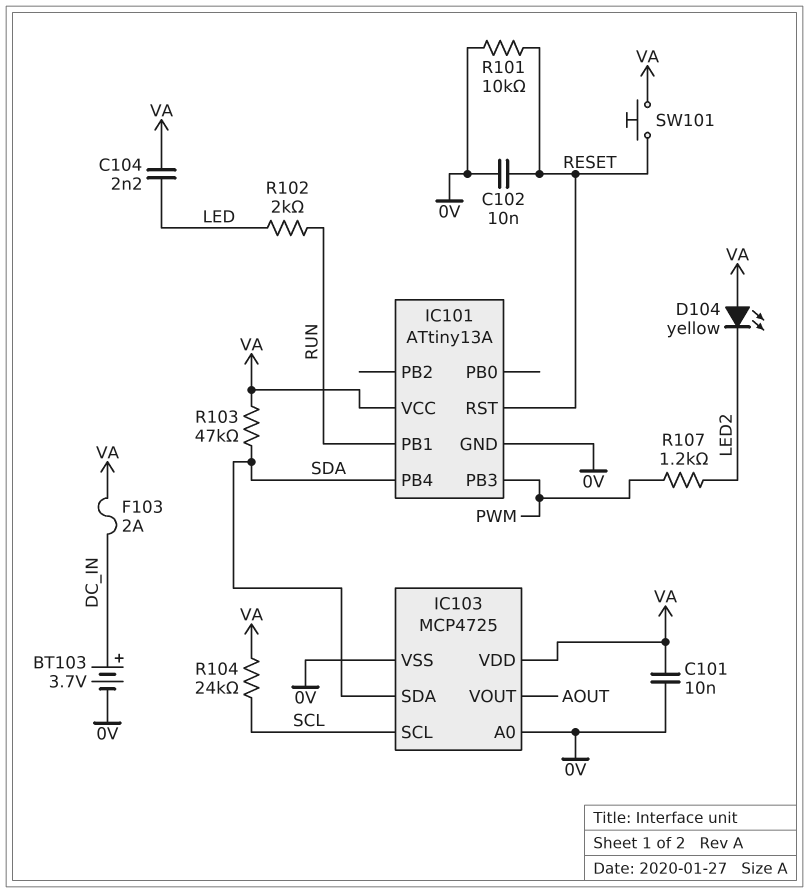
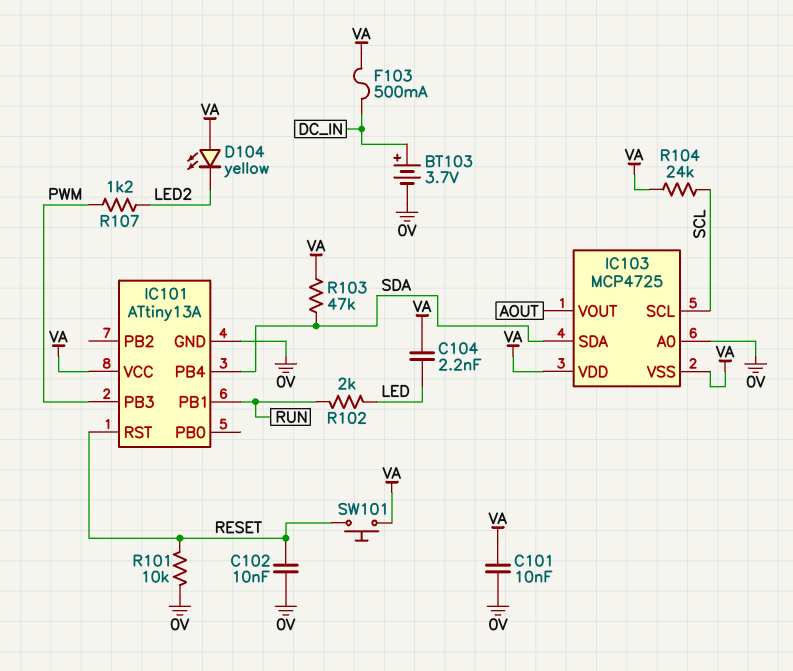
F103: 2A (DC_IN, VA) -> 500mA (DC_IN, VA)
IC103 pin VSS: 0V -> VA

